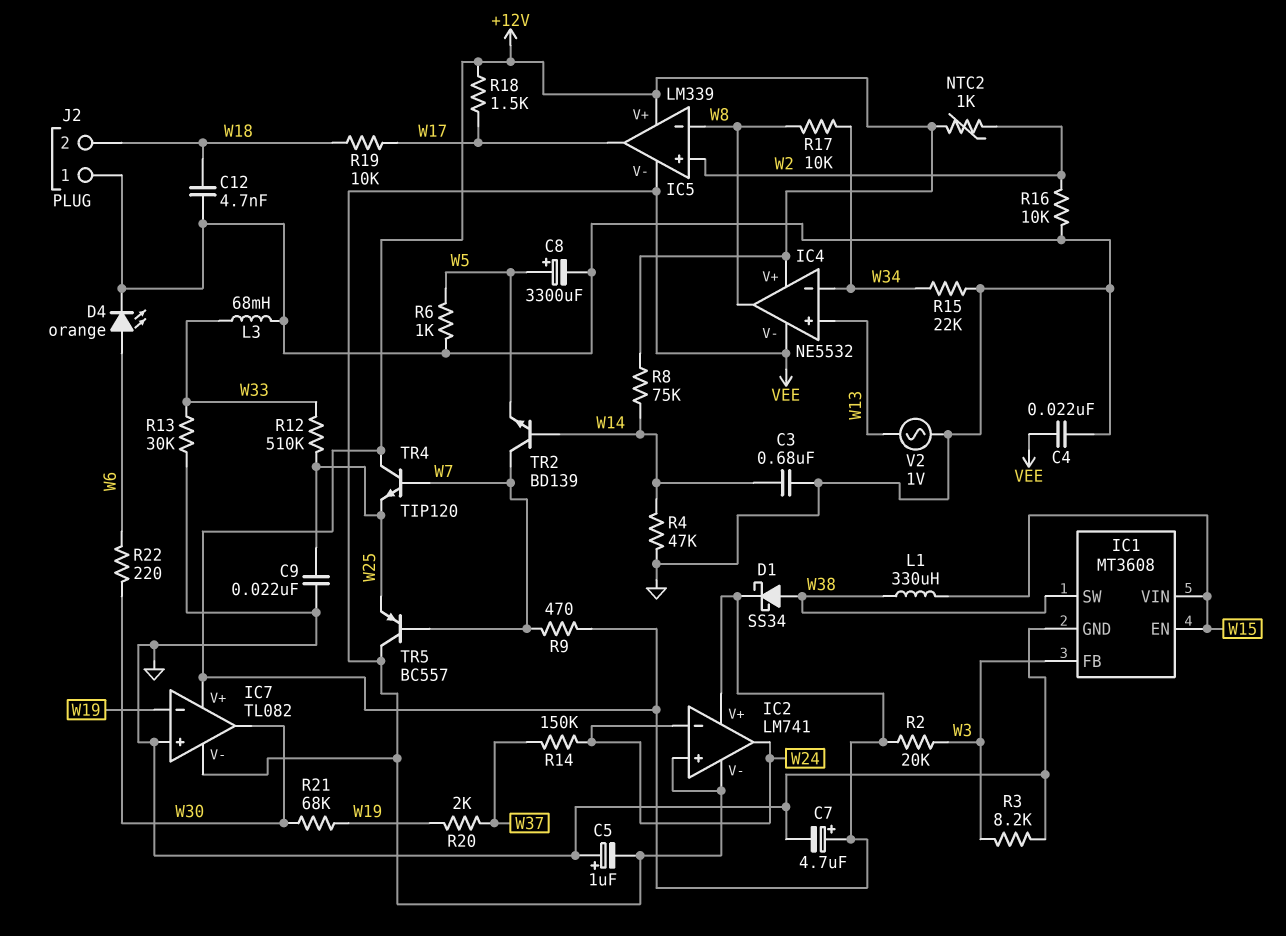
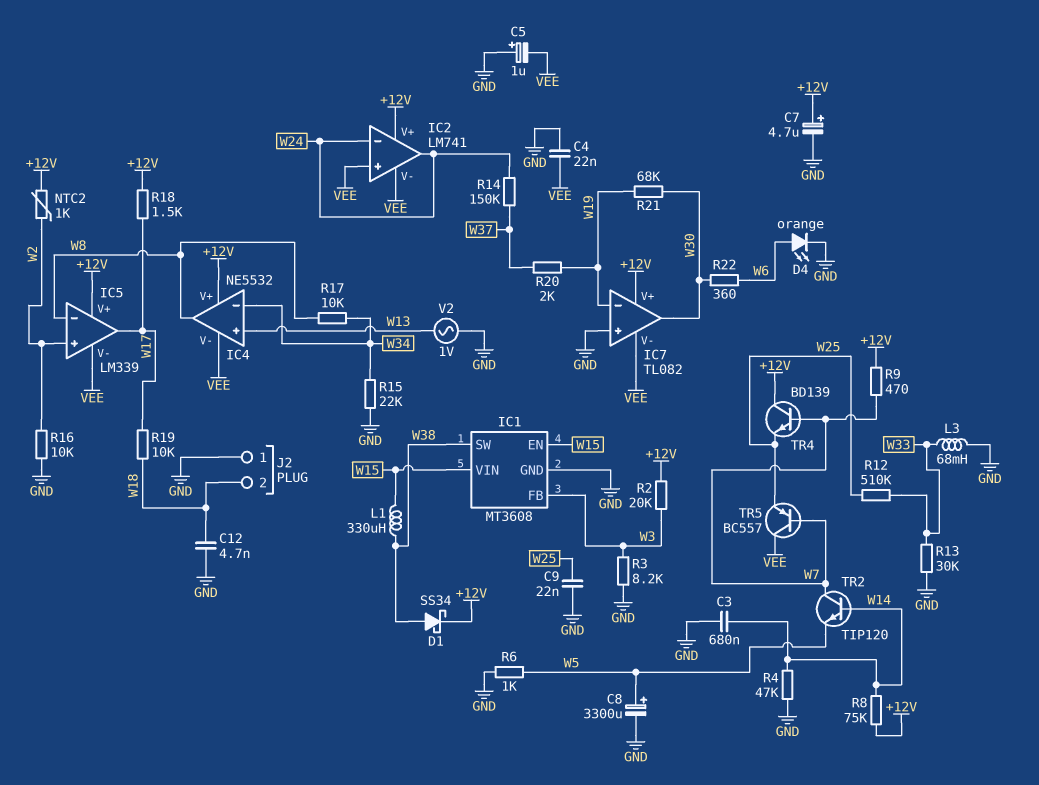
R22: 220 (W6, W30) -> 360 (W6, W30)
TR2: NPN BD139 (B W14, C W7, E W5) -> NPN TIP120 (B W14, C W7, E W5)
TR4: NPN TIP120 (B W7, C +12V, E W25) -> NPN BD139 (B W7, C +12V, E W25)

